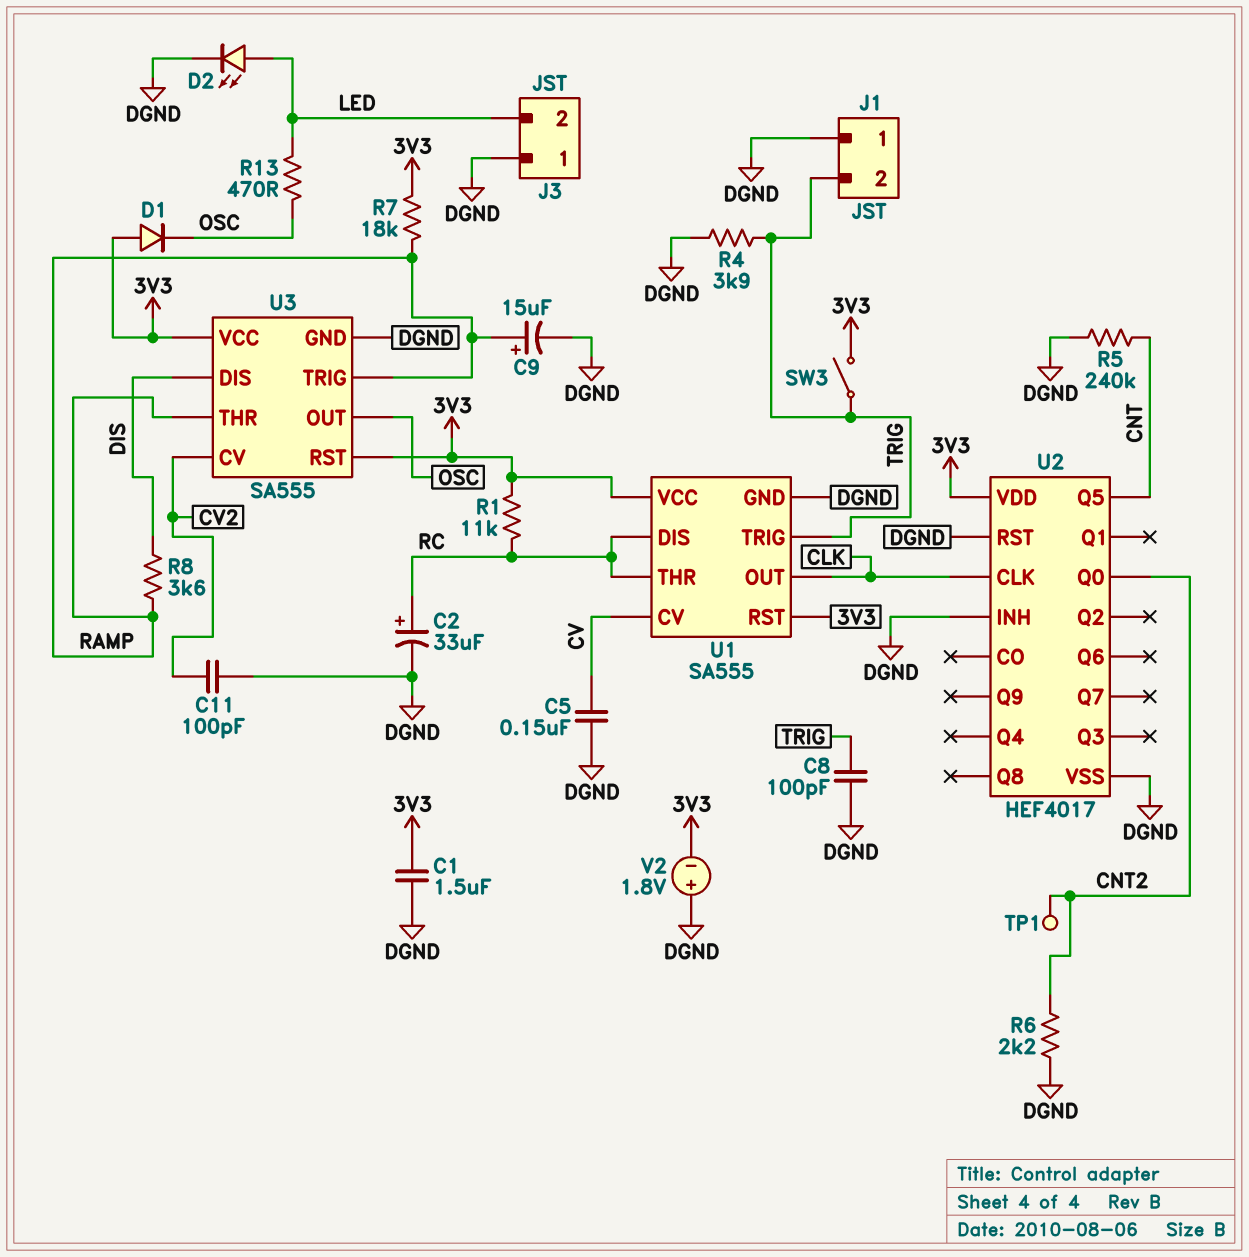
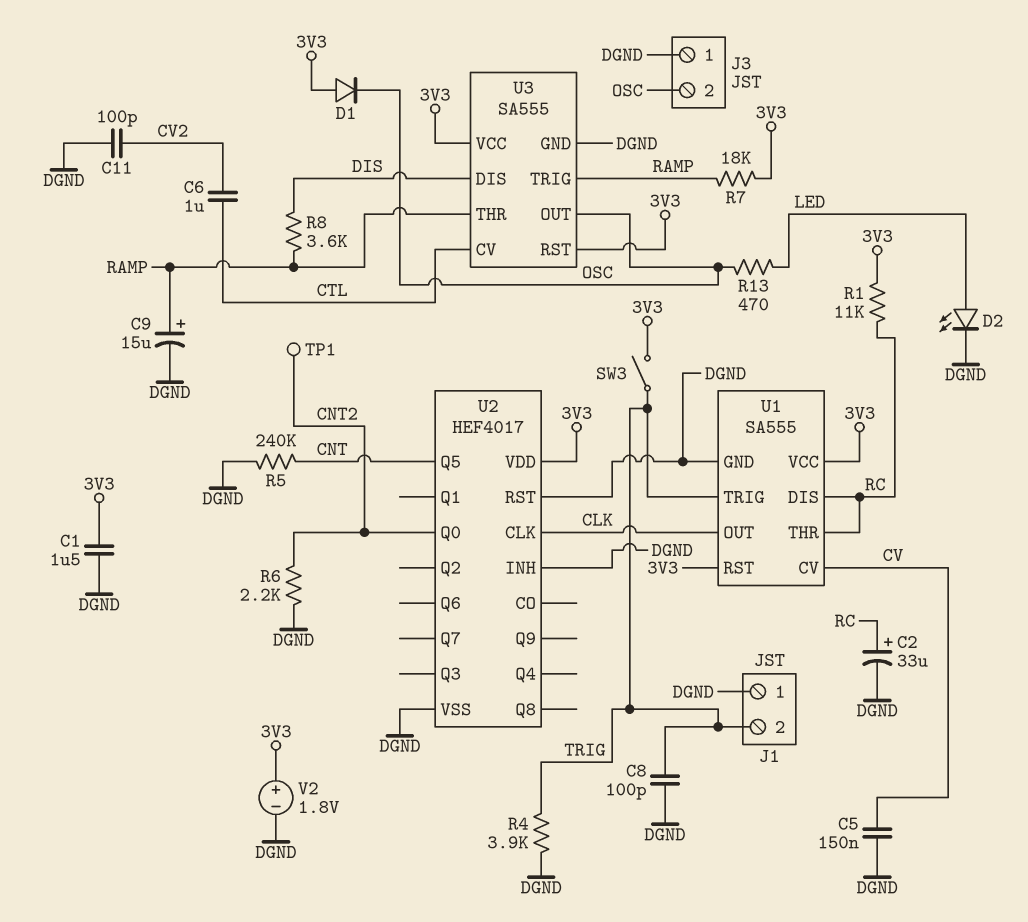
C6: none -> 1uF (CTL, CV2)
J3 pin 2: LED -> OSC
U3 pin CV: CV2 -> CTL
V2: 1.8V (plus DGND, minus 3V3) -> 1.8V (plus 3V3, minus DGND)

